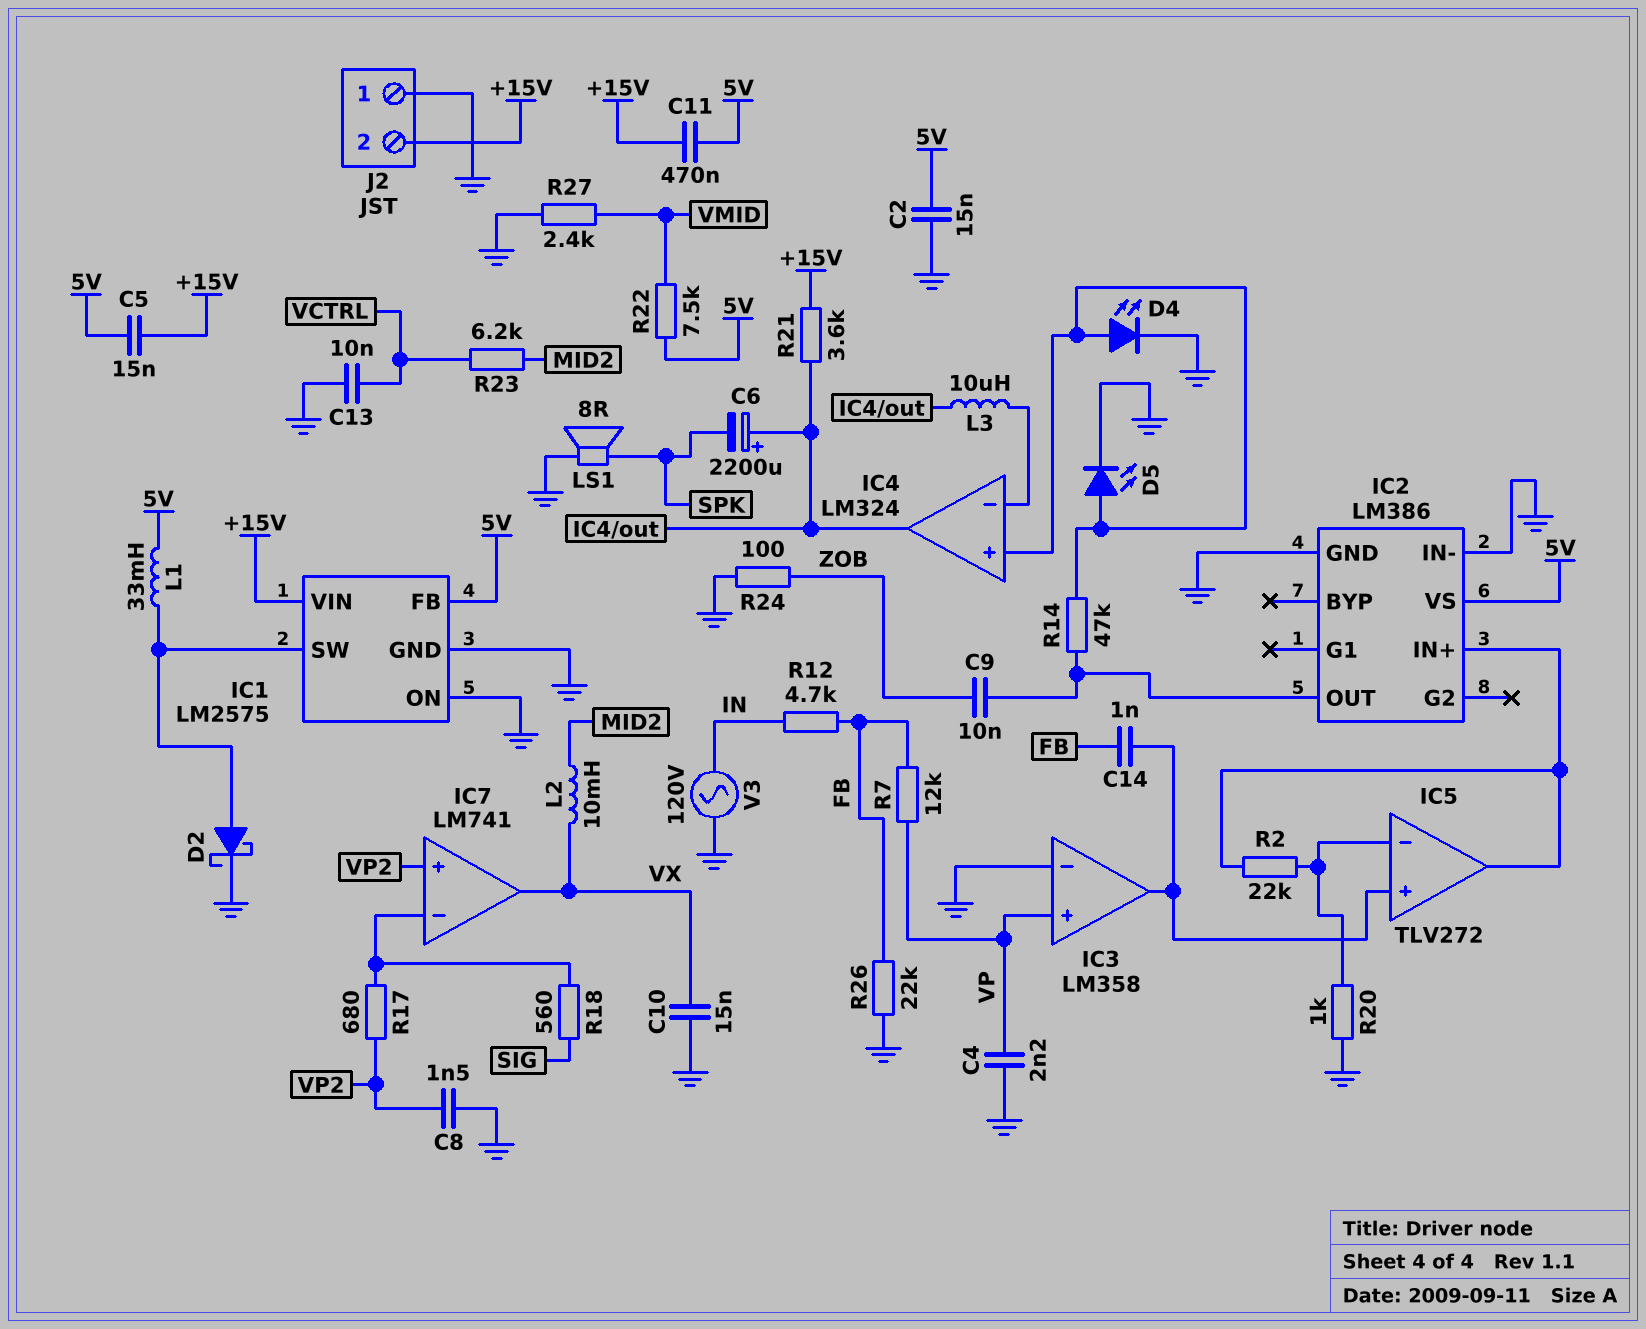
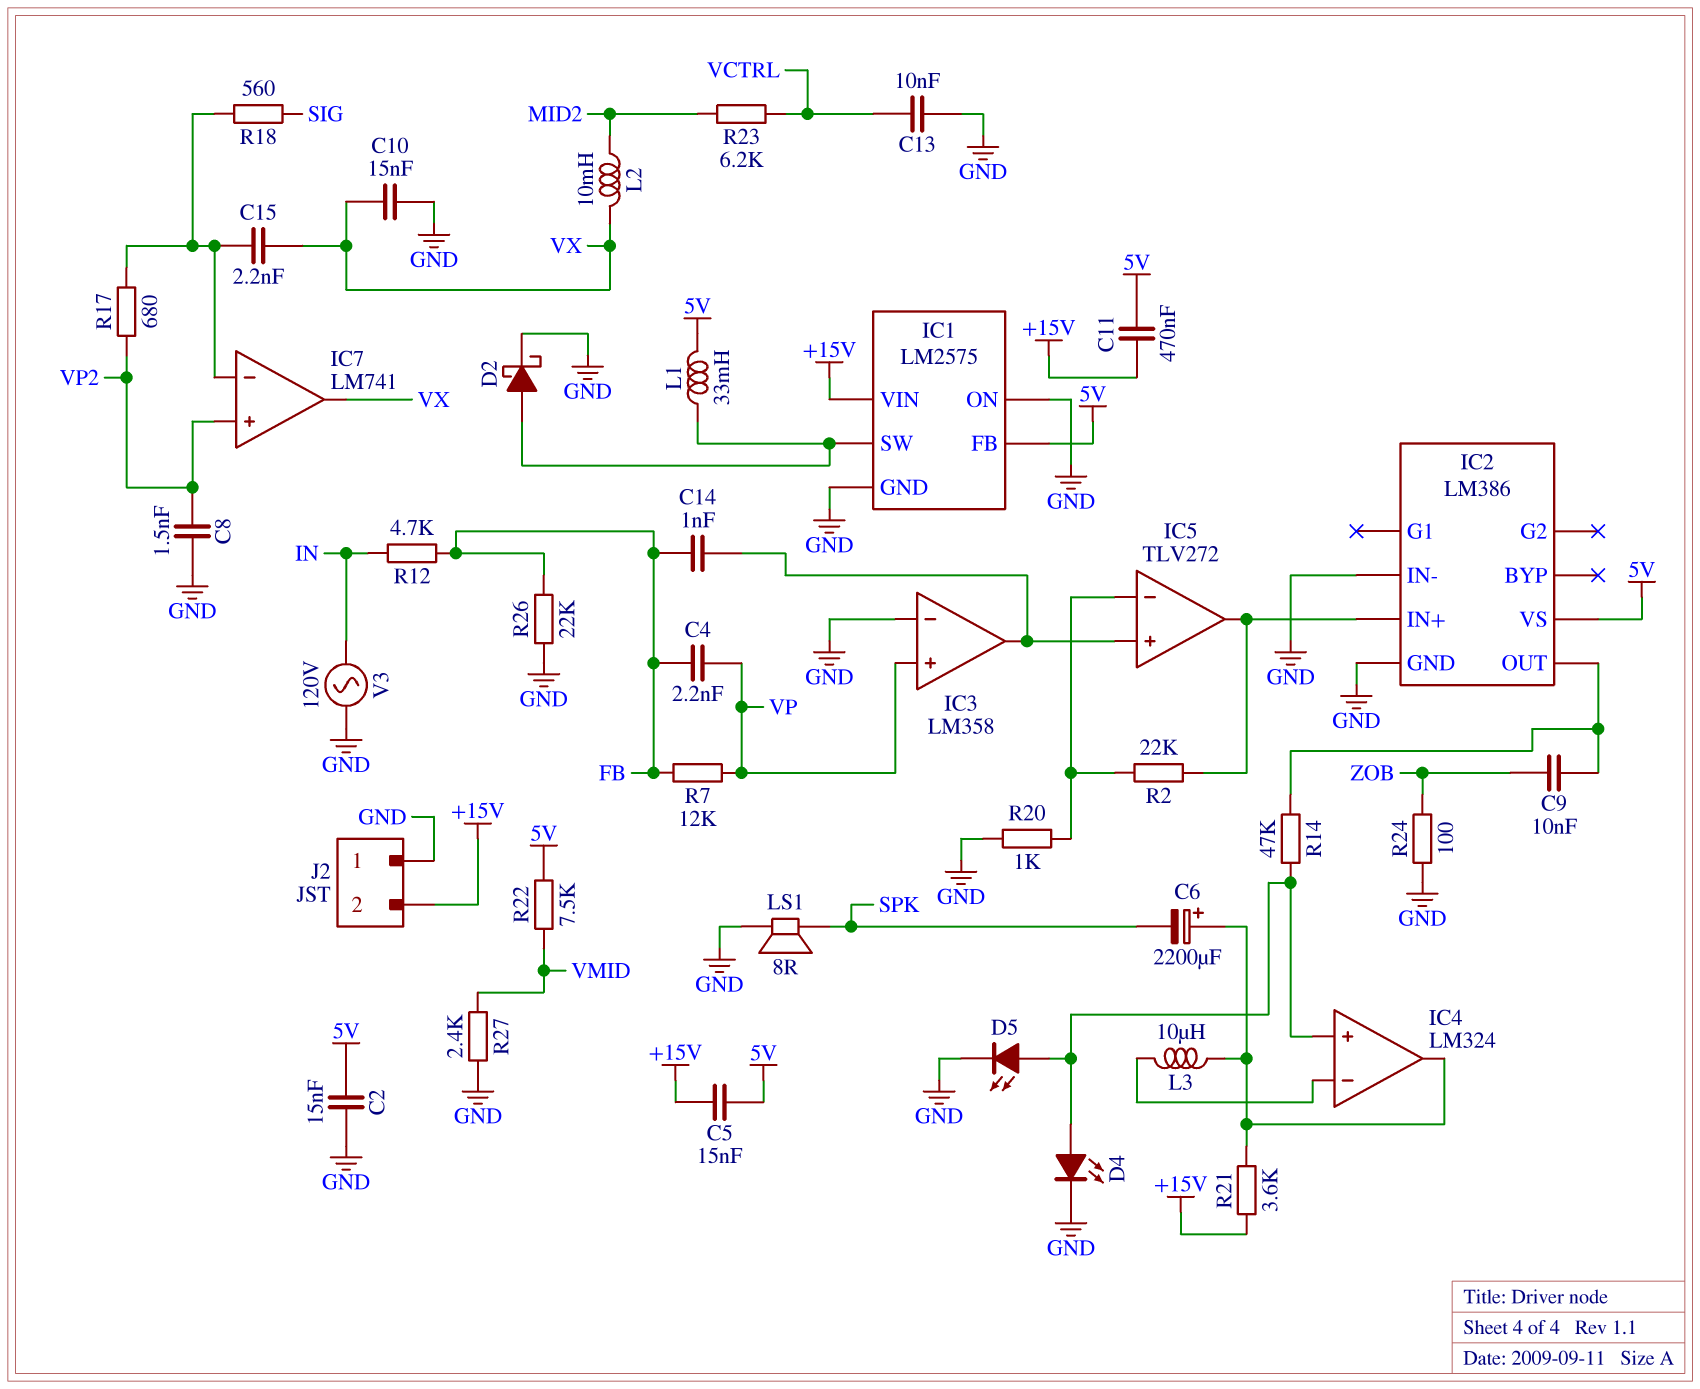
C4: 2.2nF (GND, VP) -> 2.2nF (FB, VP)
C15: none -> 2.2nF (IC7/in-, VX)

